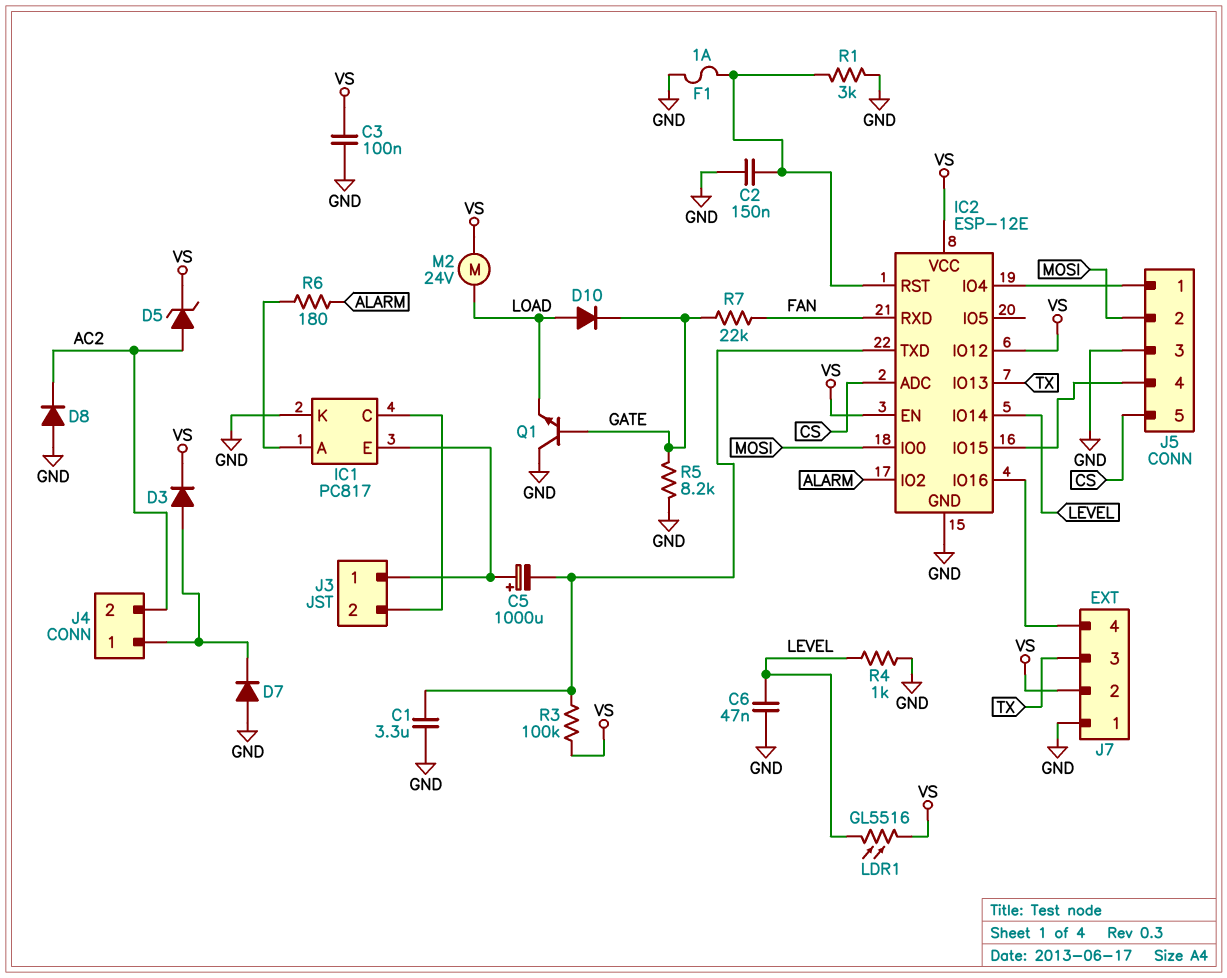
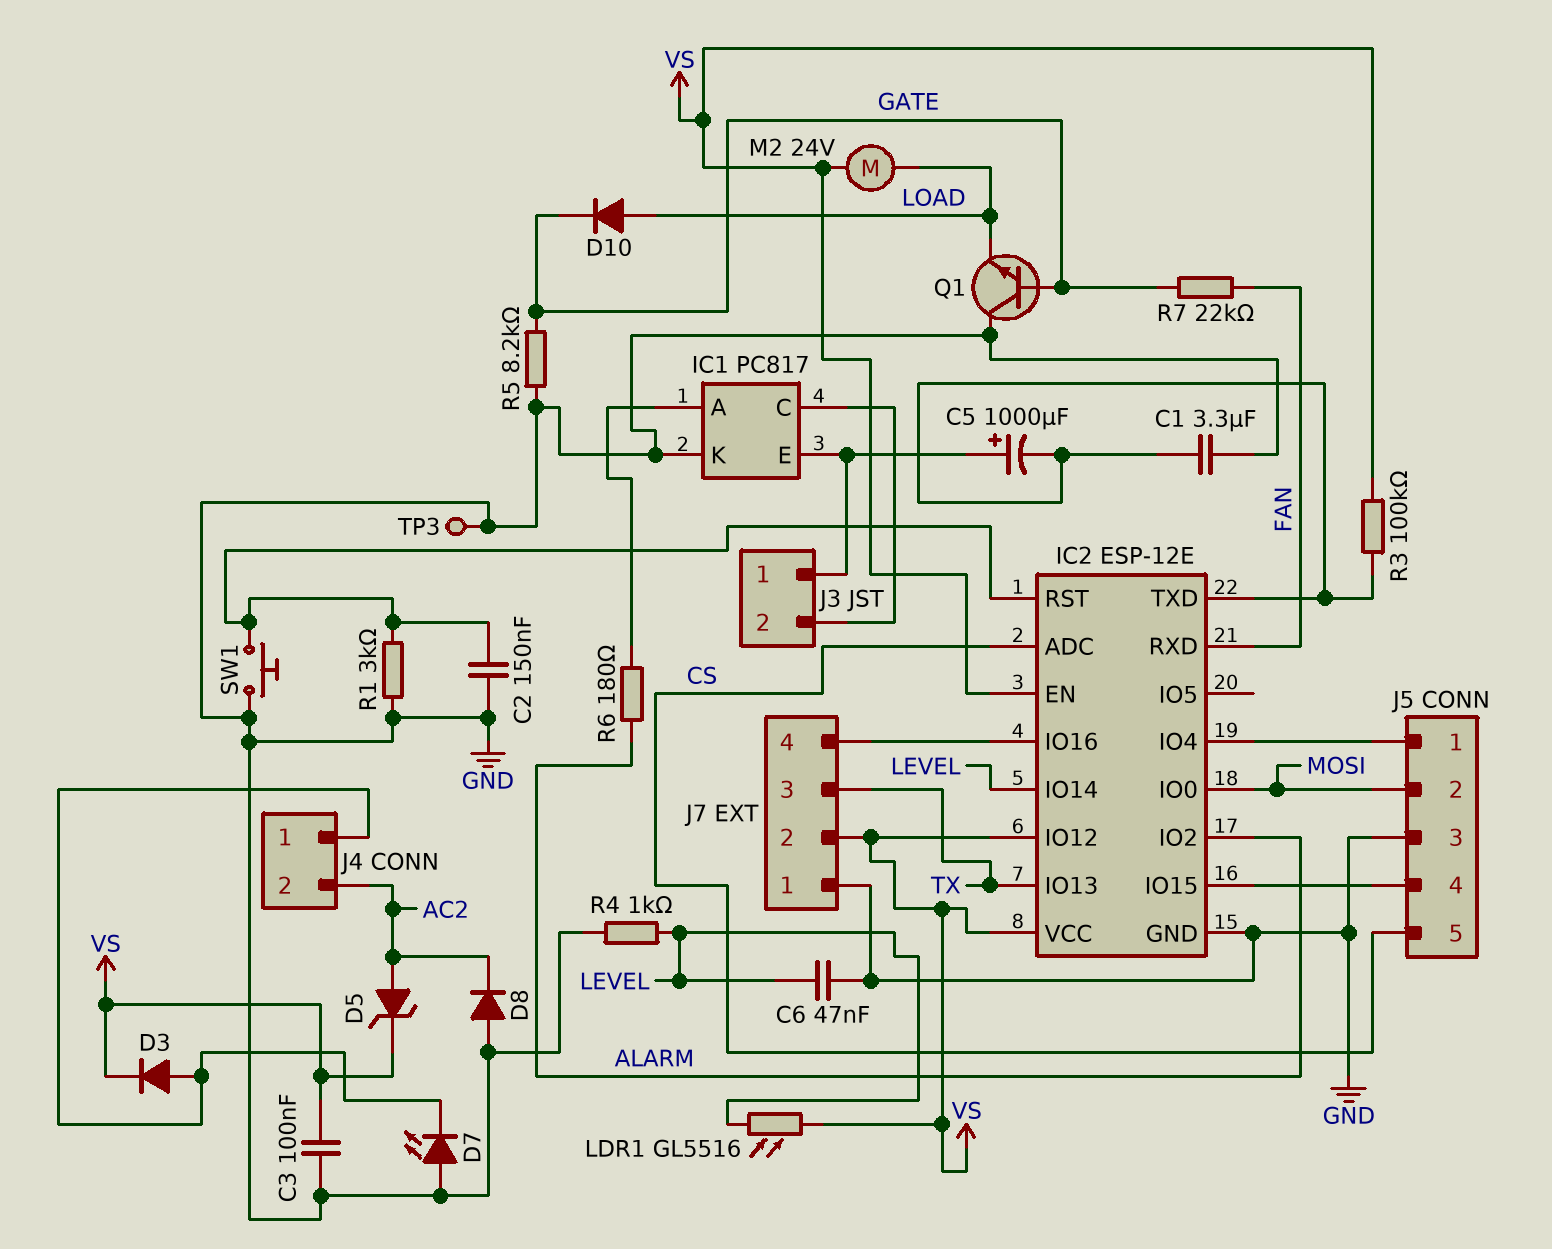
D7: diode (A GND, K J4/1) -> LED (A GND, K J4/1)
F1: 1A (GND, IC2/RST) -> none
SW1: none -> button (GND, IC2/RST)
TP3: none -> test point (GND)

